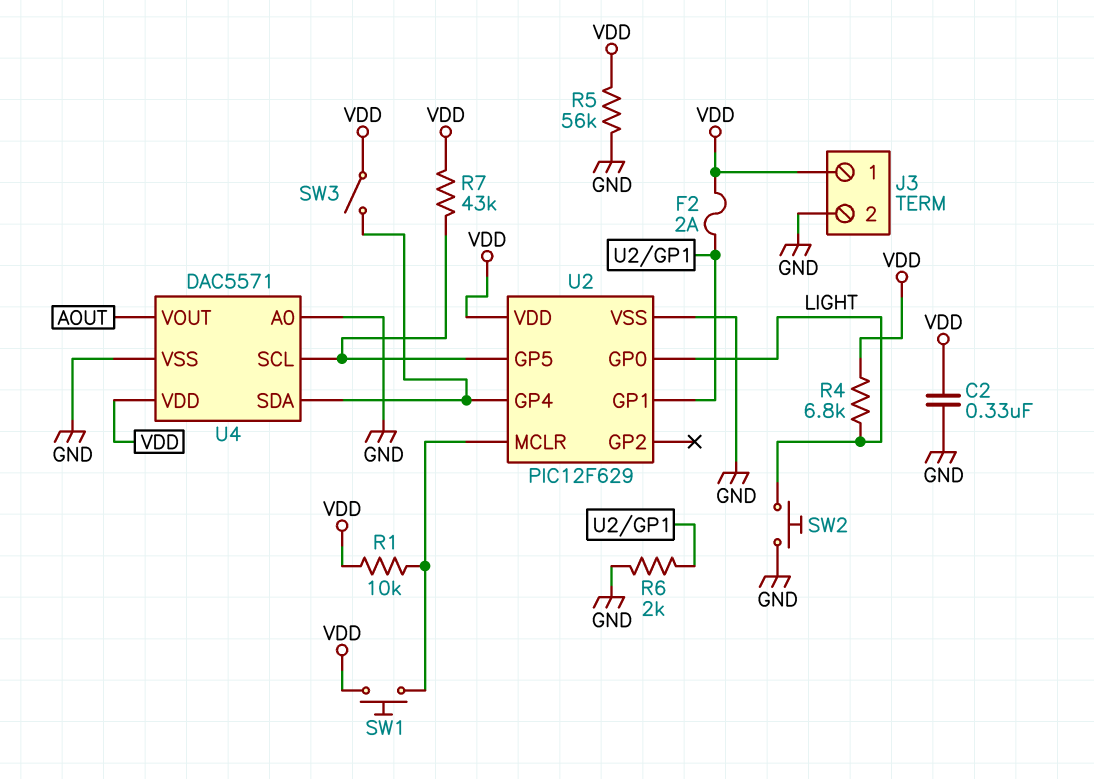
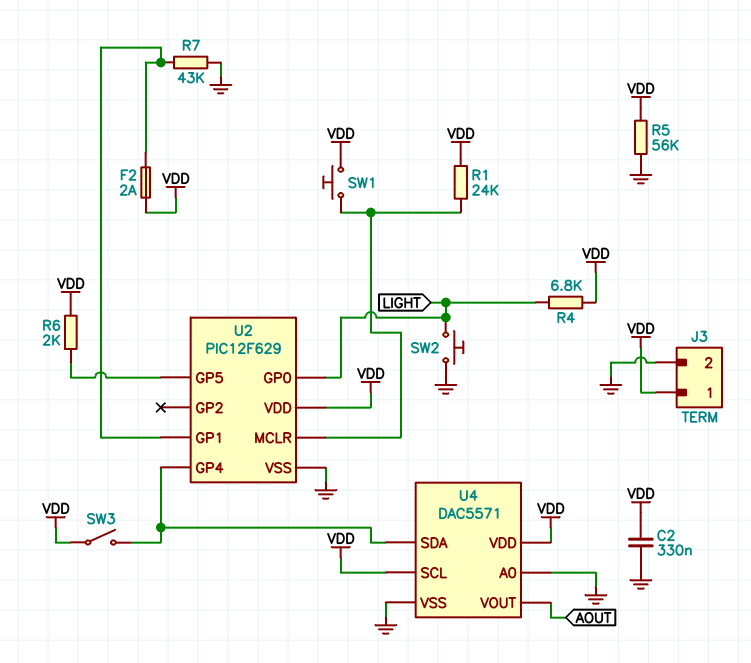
R1: 10k (U2/MCLR, VDD) -> 24k (U2/MCLR, VDD)
R6: 2k (GND, U2/GP1) -> 2k (U2/GP5, VDD)
R7: 43k (U2/GP5, VDD) -> 43k (GND, U2/GP1)
U4 pin SCL: U2/GP5 -> VDD

